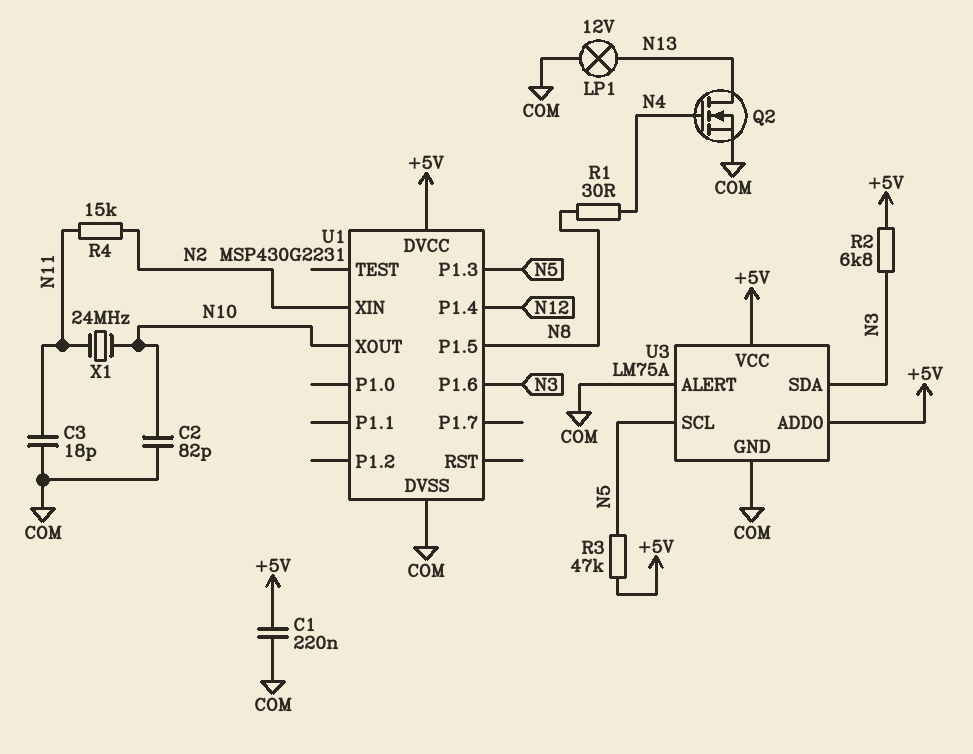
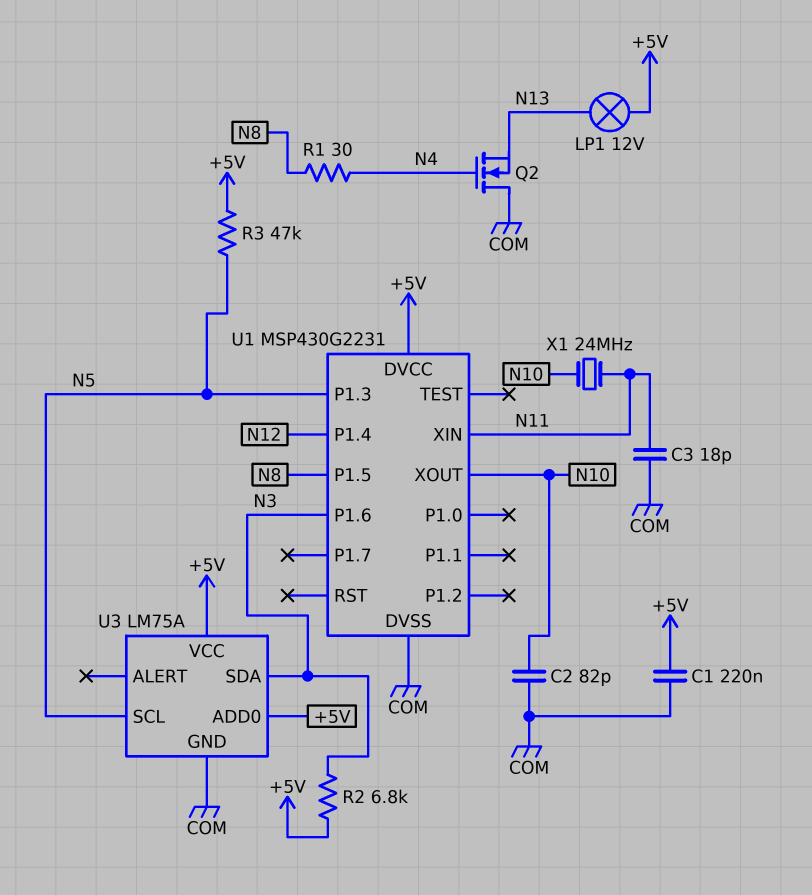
LP1: lamp 12V (COM, N13) -> lamp 12V (+5V, N13)
Q2: NMOS (G N4, D N13, S COM) -> NMOS (G N4, D COM, S N13)
R4: 15k (N2, N11) -> none
U1 pin XIN: N2 -> N11
U3 pin ALERT: COM -> none

